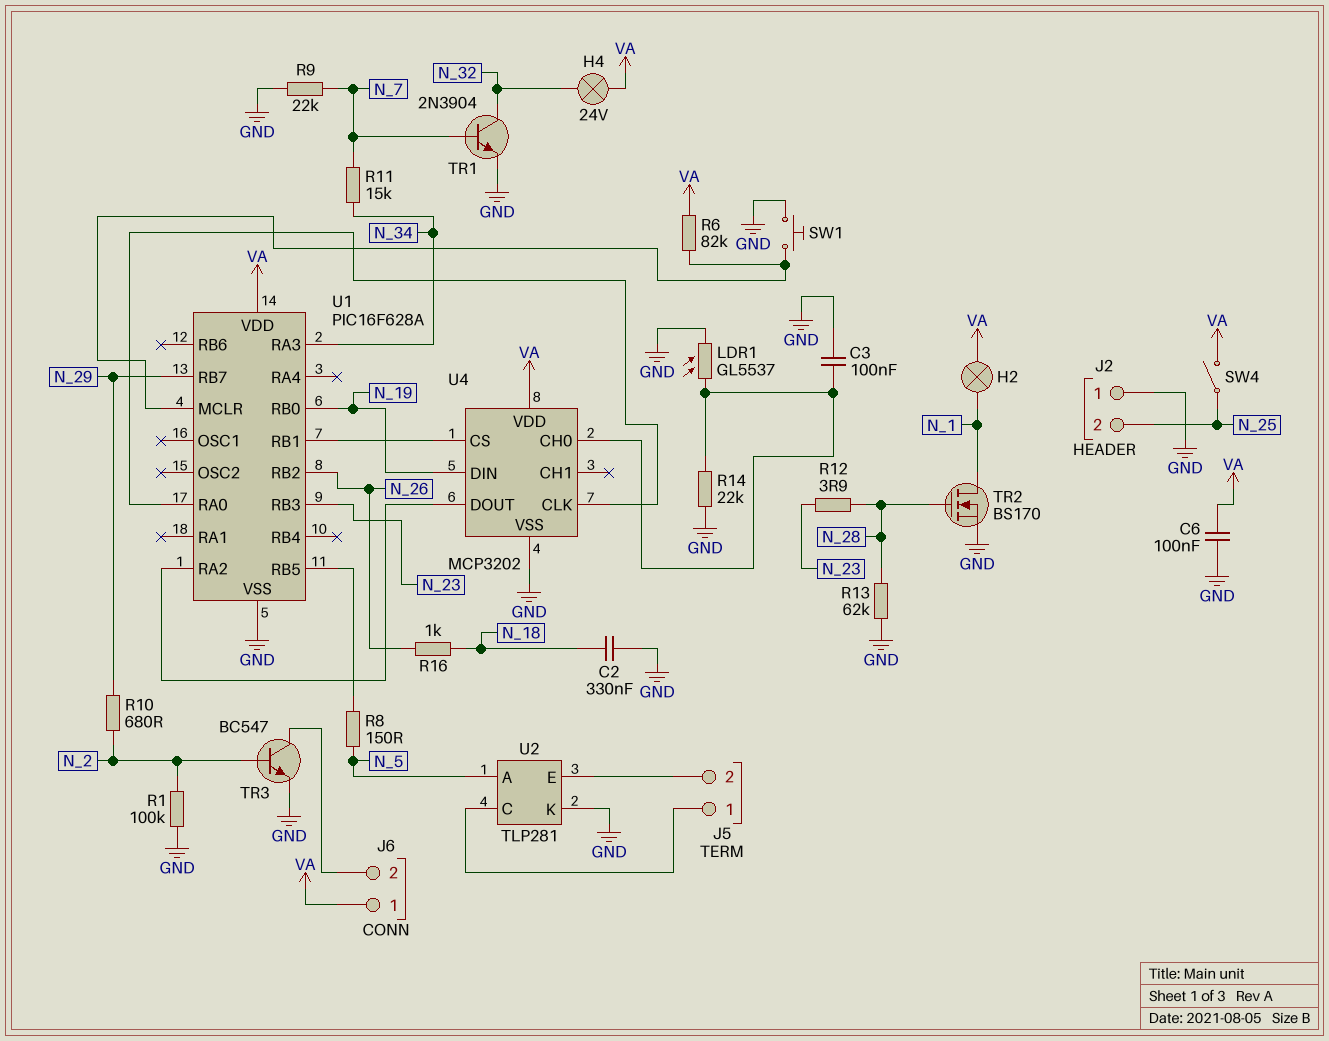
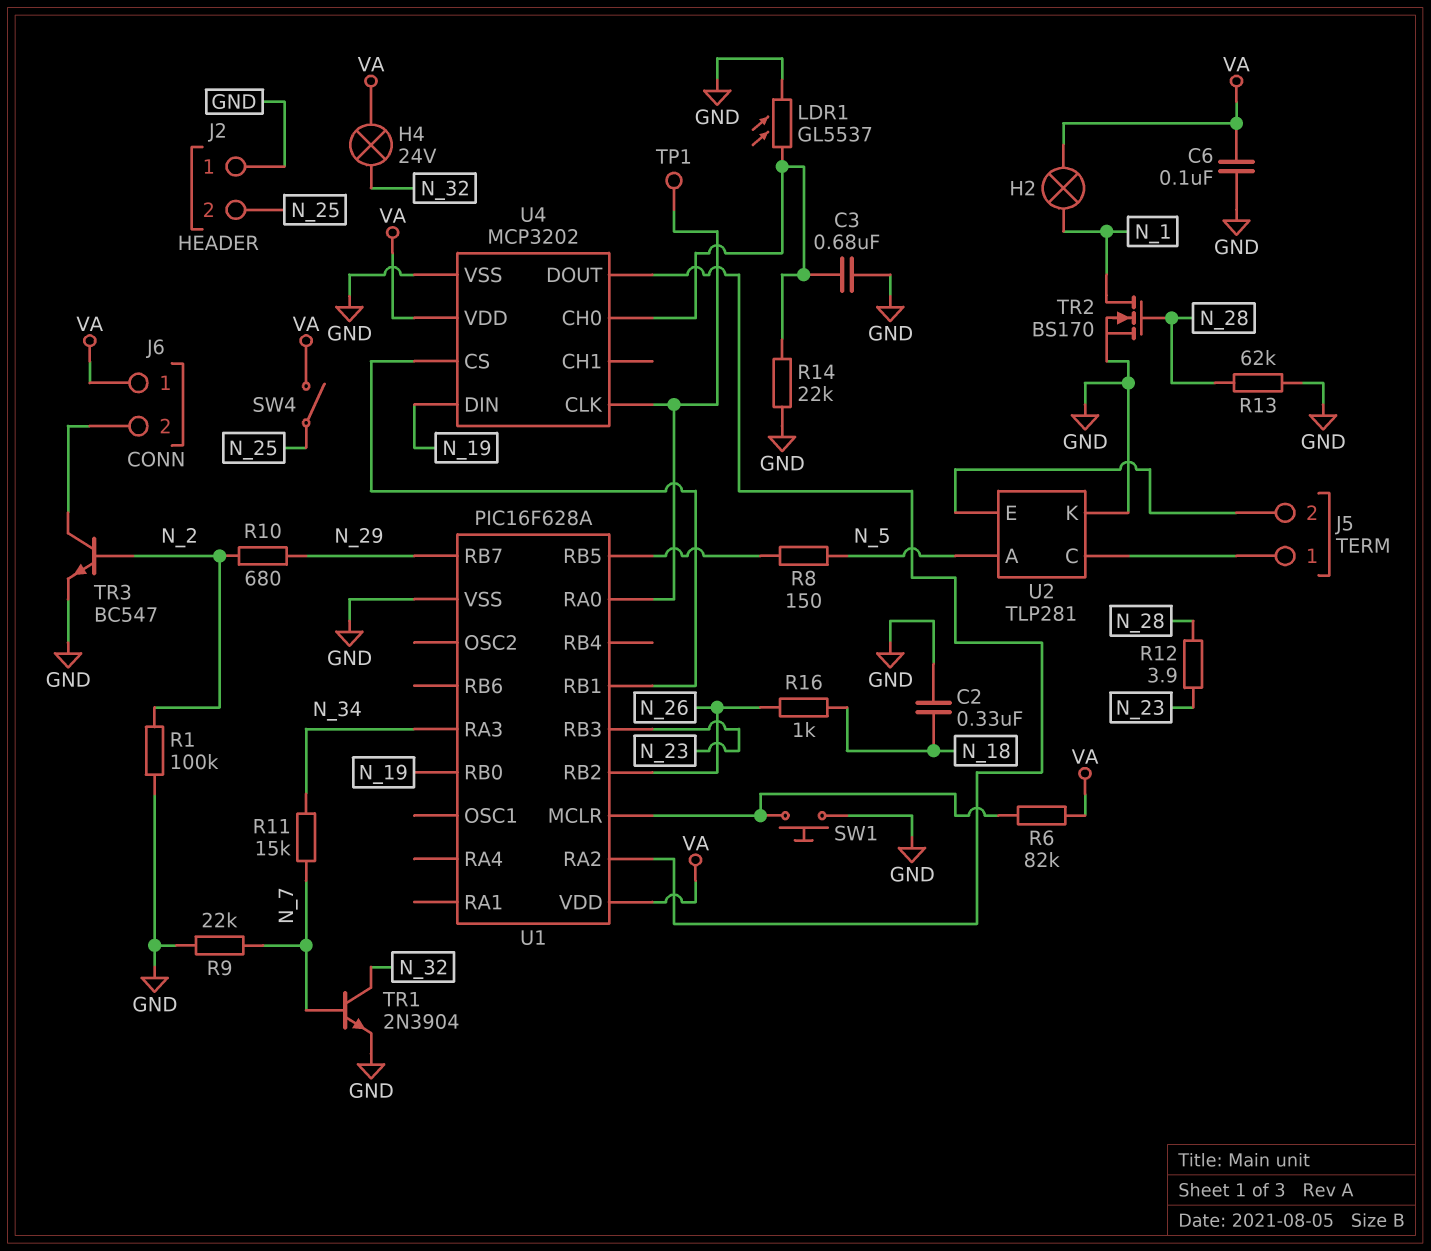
C3: 100nF (GND, U4/CH0) -> 680nF (GND, U4/CH0)
TP1: none -> test point (U1/RA0)

